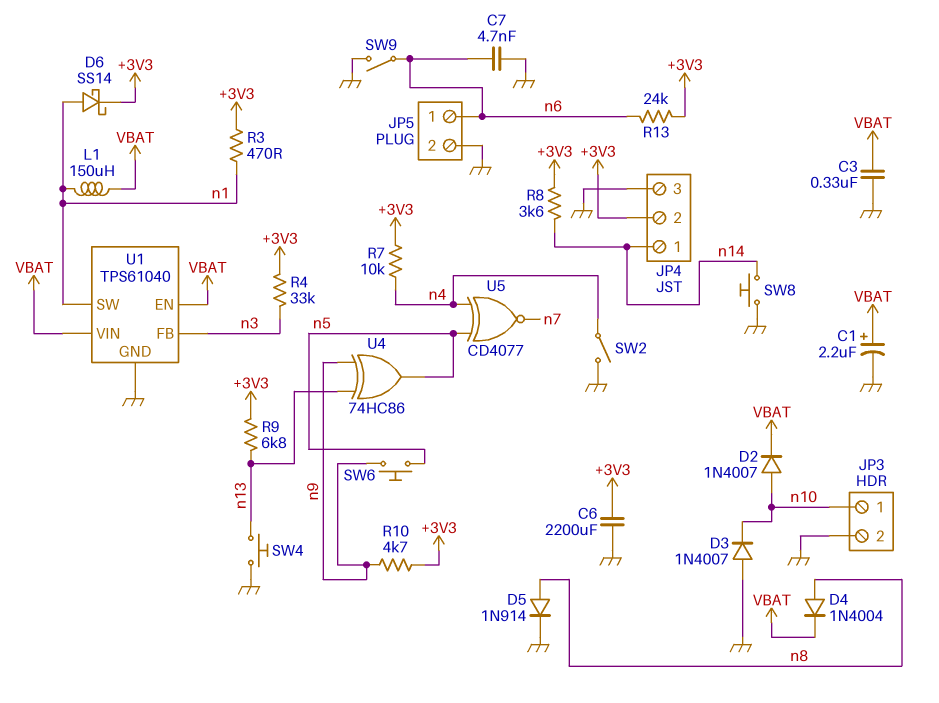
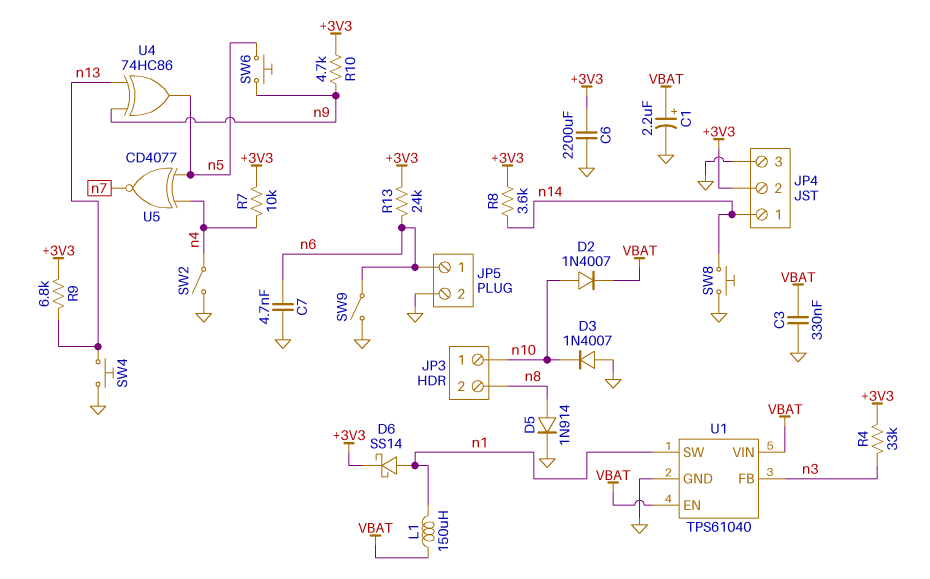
D4: diode 1N4004 (A n8, K VBAT) -> none
JP3 pin 2: GND -> n8
R3: 470 (+3V3, n1) -> none

